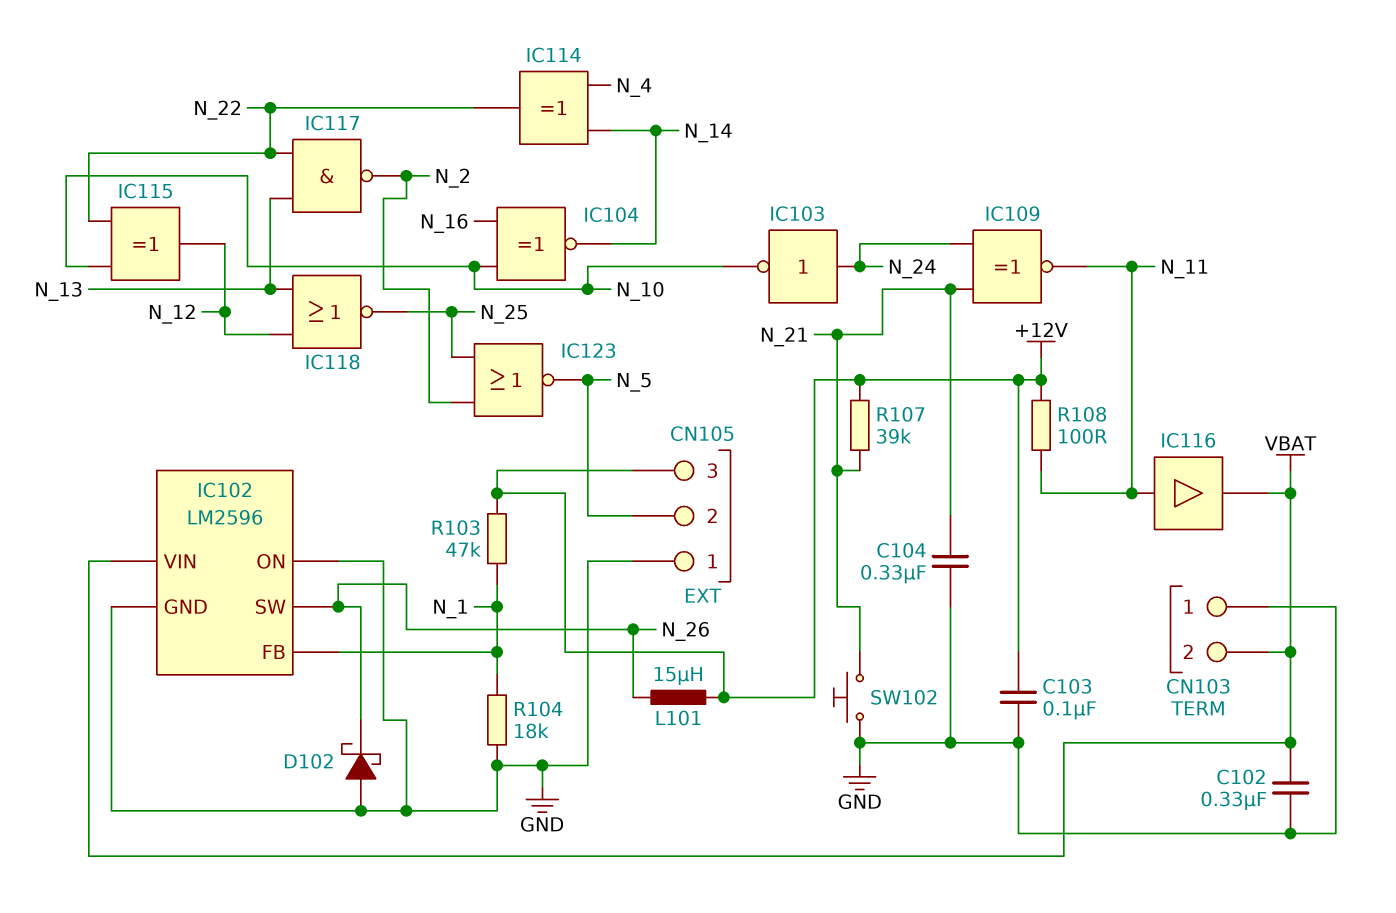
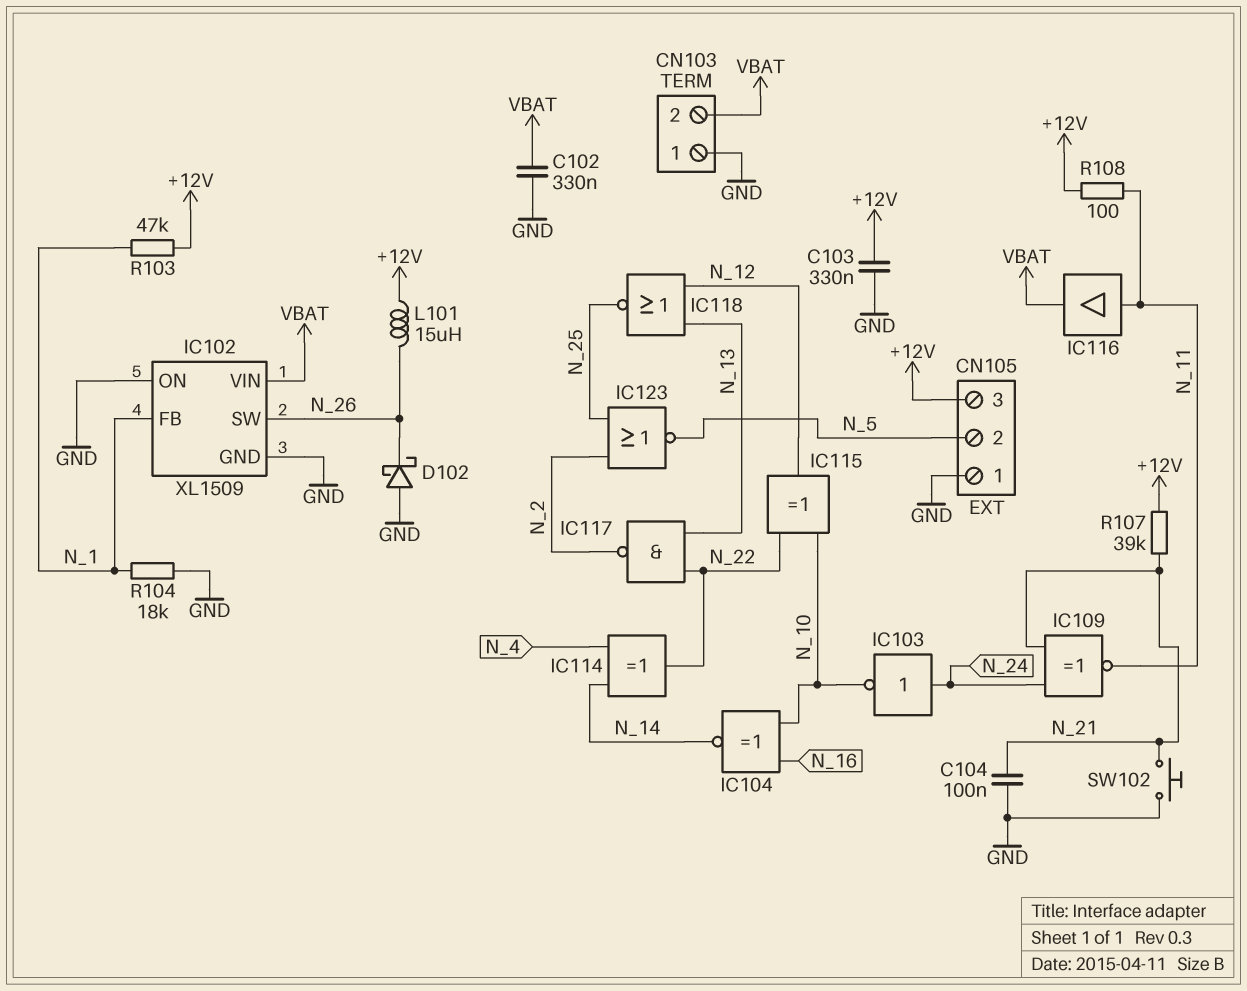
C103: 100nF (+12V, GND) -> 330nF (+12V, GND)
C104: 330nF (GND, N_21) -> 100nF (GND, N_21)
IC102: LM2596 -> XL1509

